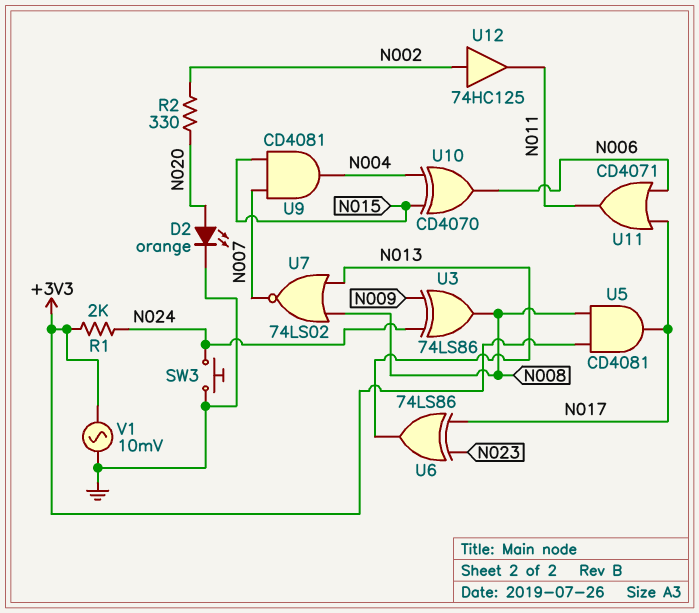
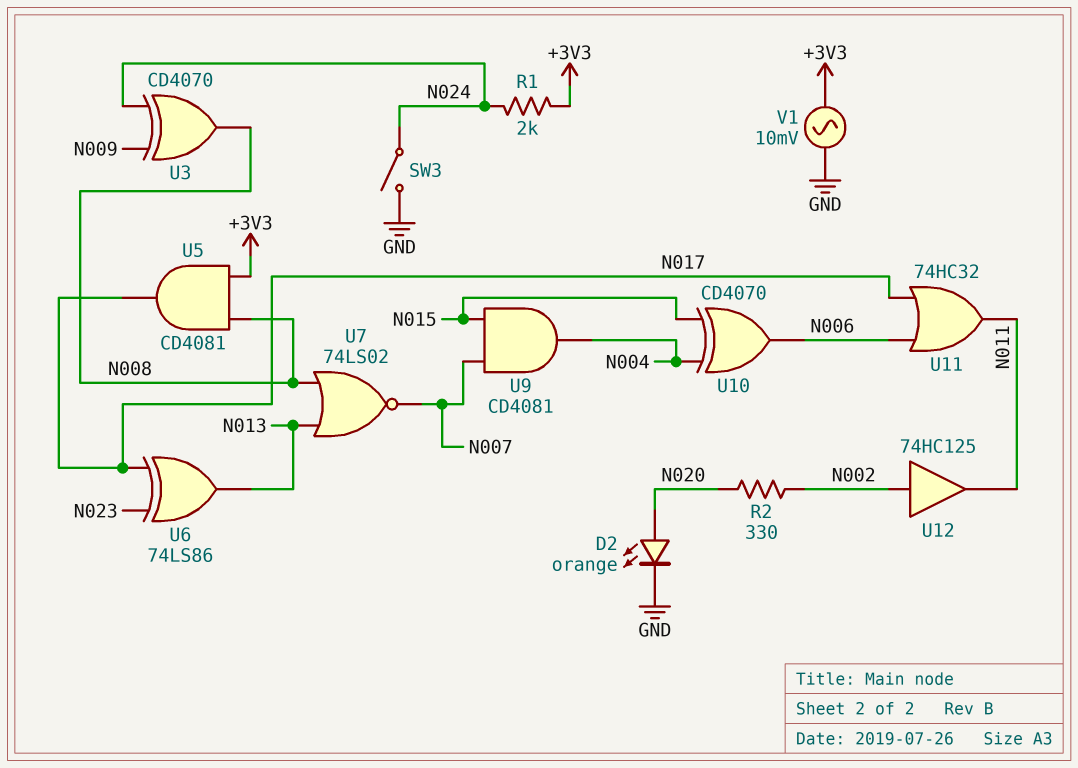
SW3: button (GND, N024) -> switch (GND, N024)
U3: XOR 74LS86 (in N009, in N024, out N008) -> XOR CD4070 (in N009, in N024, out N008)
U11: OR CD4071 (in N006, in N017, out N011) -> OR 74HC32 (in N006, in N017, out N011)

